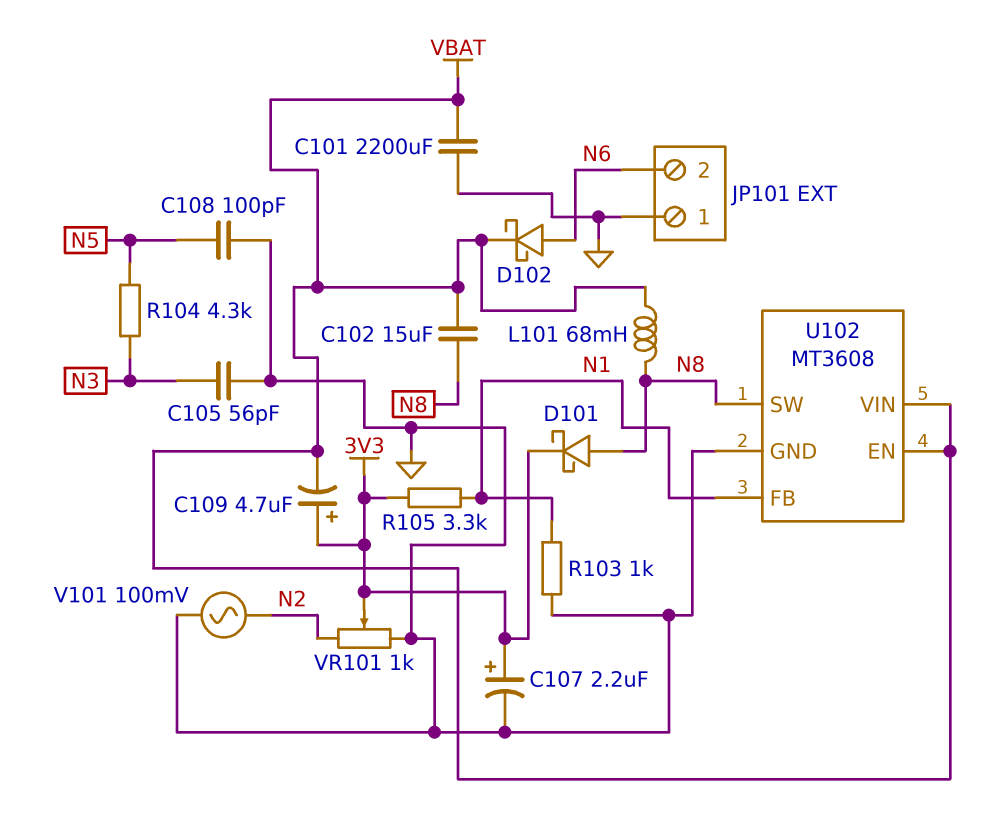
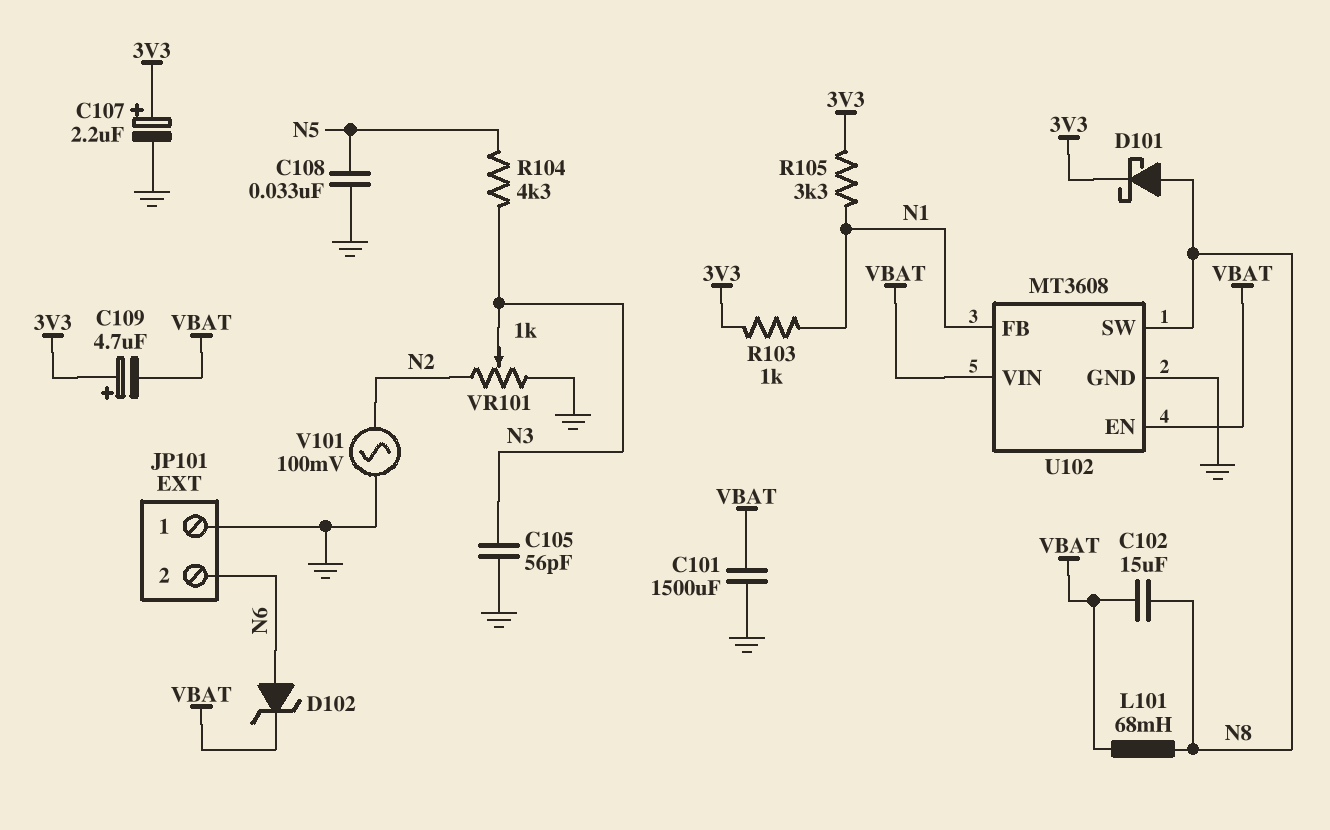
C101: 2200uF (GND, VBAT) -> 1500uF (GND, VBAT)
C108: 100pF (GND, N5) -> 33nF (GND, N5)
D102: schottky (A N6, K VBAT) -> zener (A N6, K VBAT)
R103: 1k (GND, N1) -> 1k (3V3, N1)
VR101: 1k (GND, N2, wiper 3V3) -> 1k (GND, N2, wiper N3)

